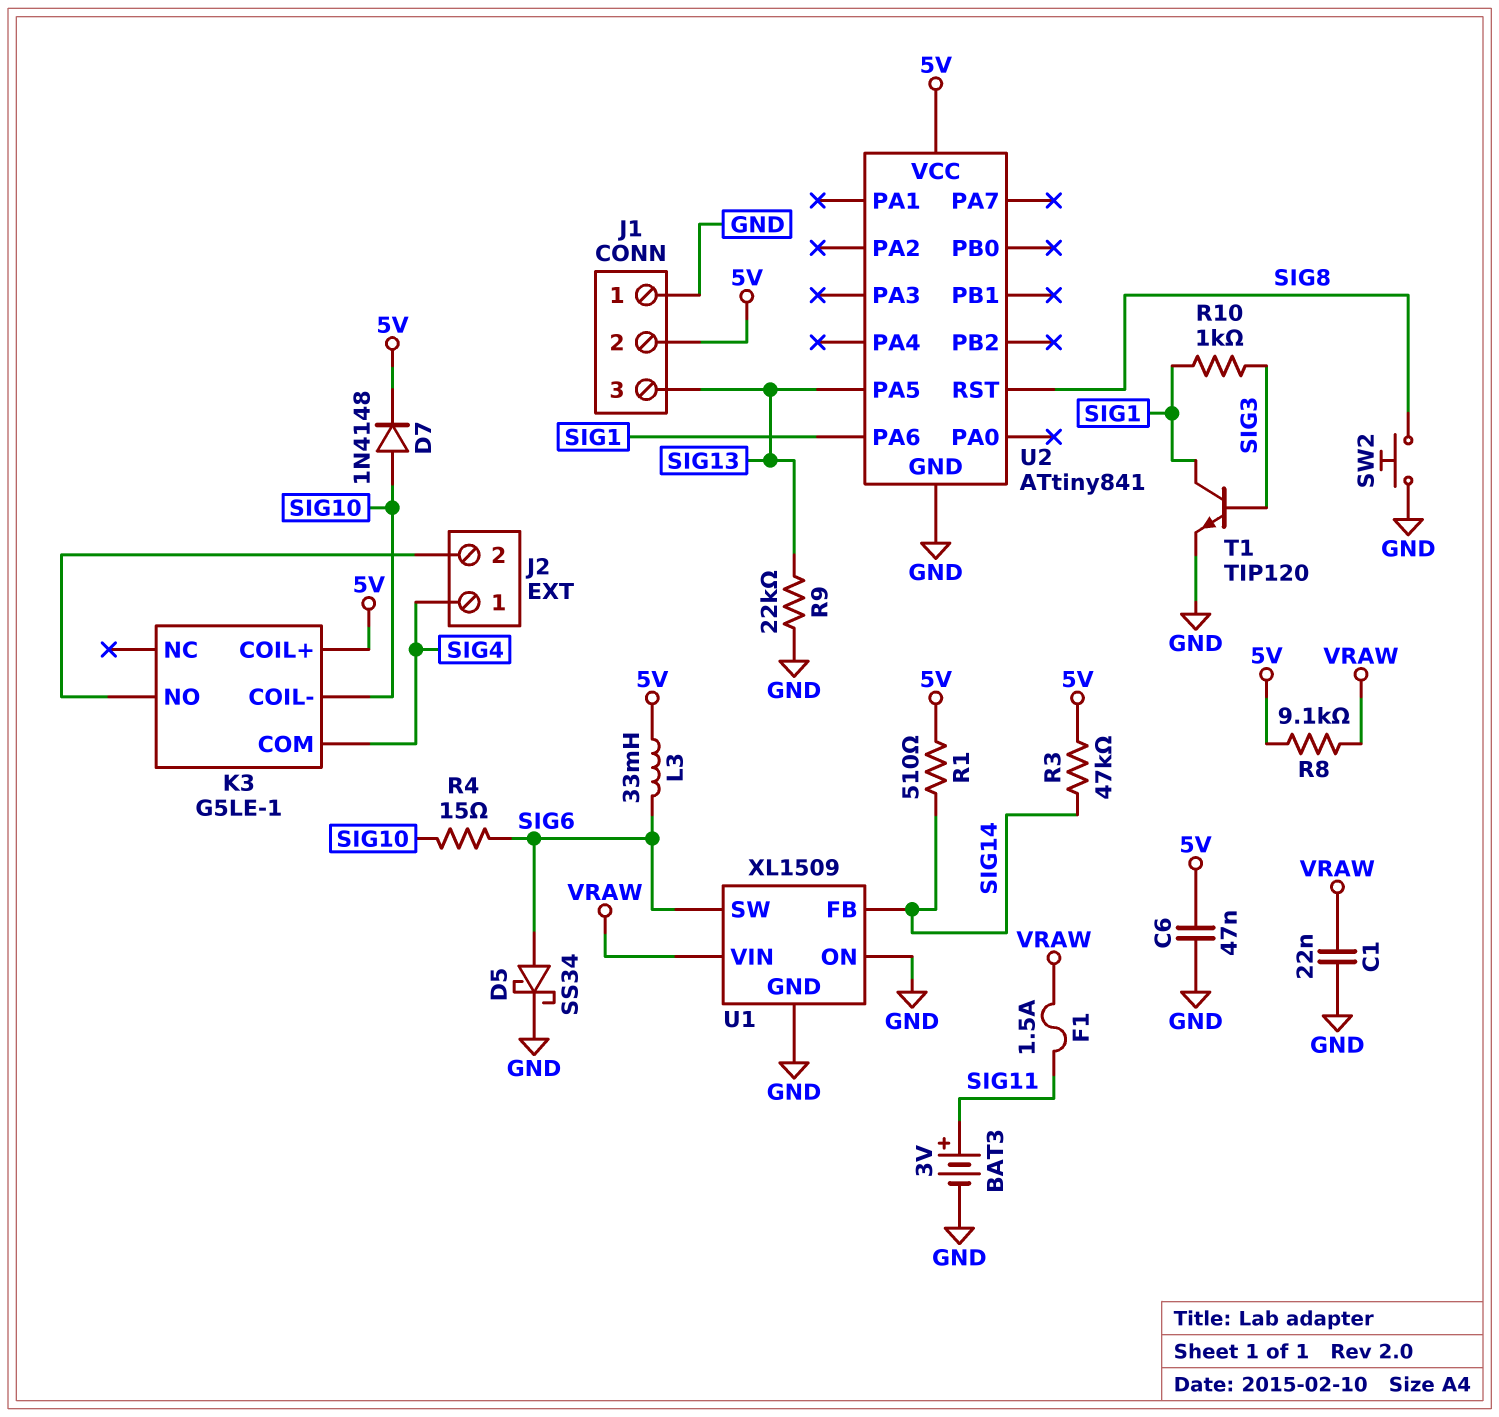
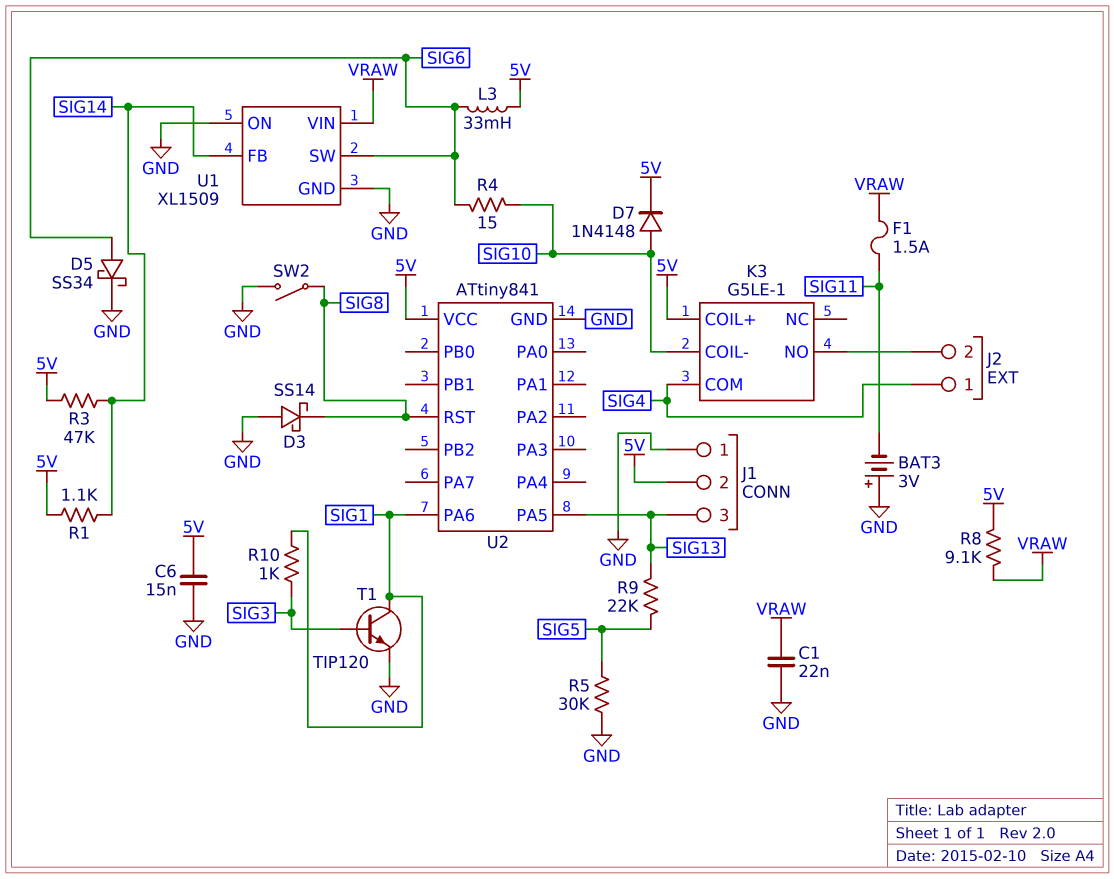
BAT3: 3V (plus SIG11, minus GND) -> 3V (plus GND, minus SIG11)
C6: 47nF (5V, GND) -> 15nF (5V, GND)
D3: none -> schottky SS14 (A GND, K SIG8)
R1: 510 (5V, SIG14) -> 1.1k (5V, SIG14)
R5: none -> 30k (GND, SIG5)
R9: 22k (GND, SIG13) -> 22k (SIG5, SIG13)
SW2: button (GND, SIG8) -> switch (GND, SIG8)

